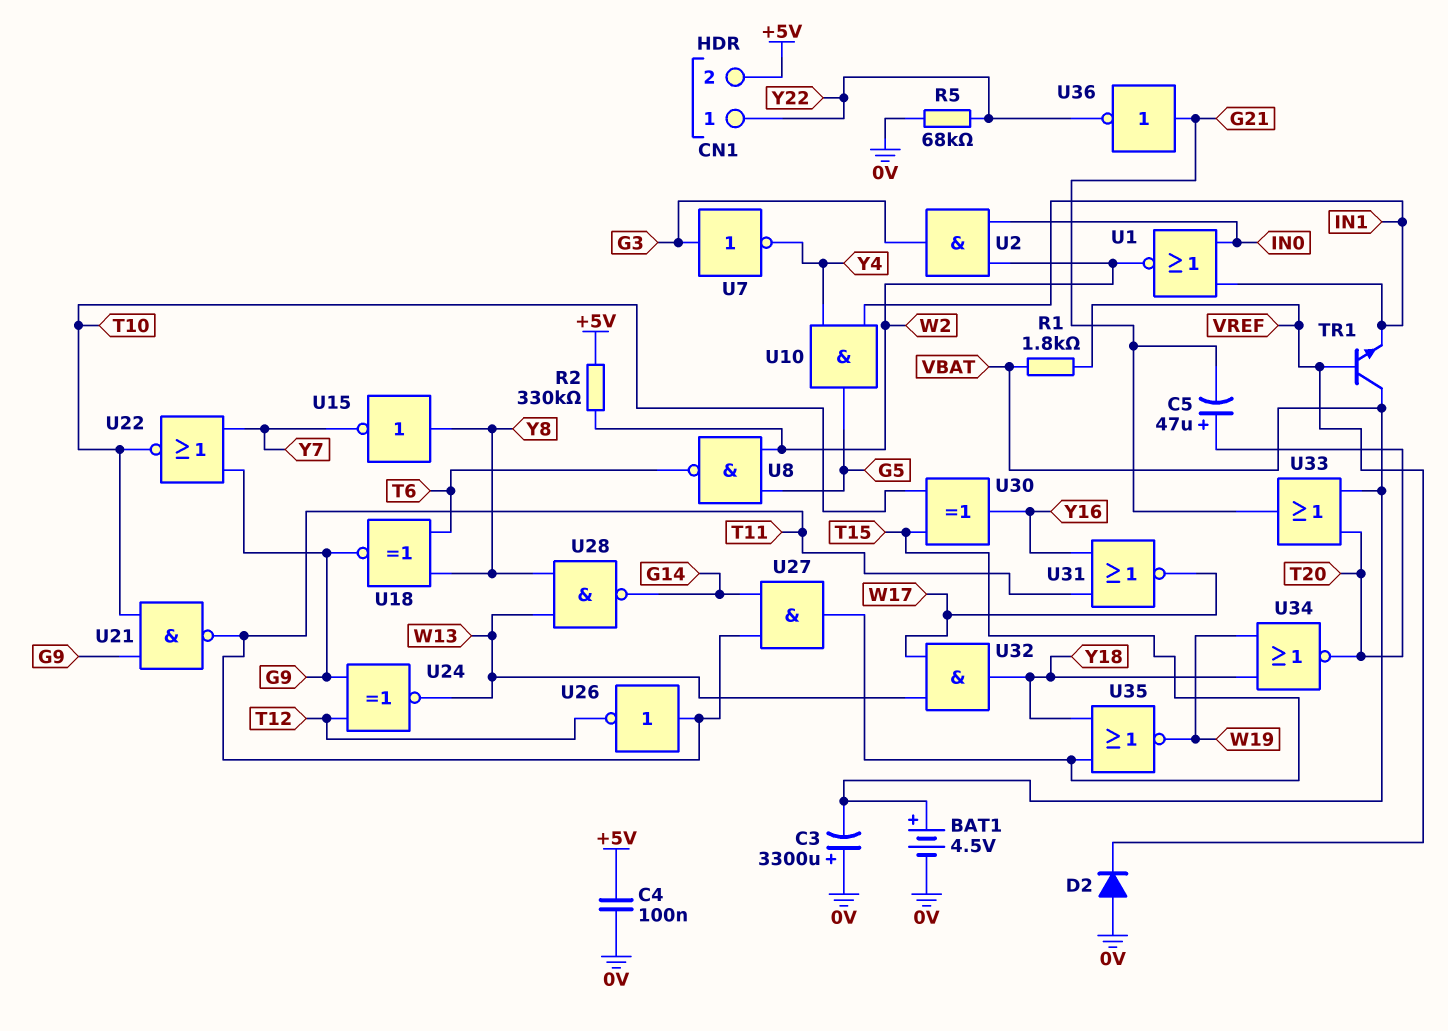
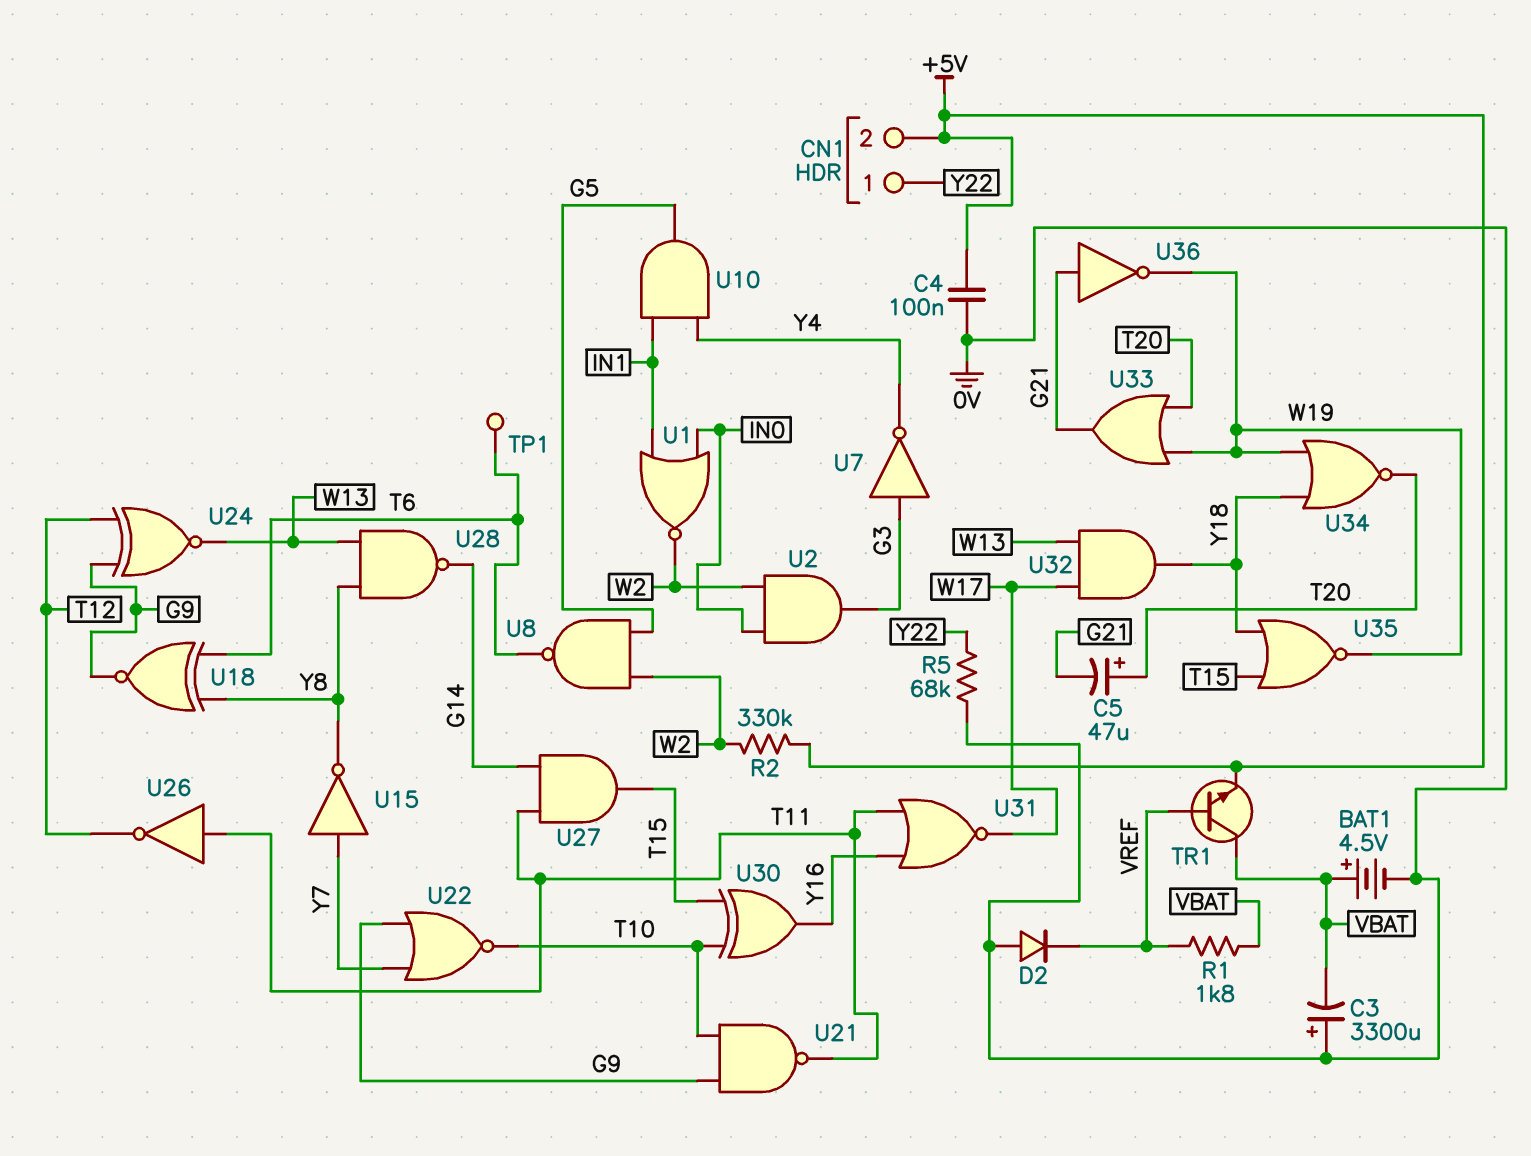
TP1: none -> test point (T6)
TR1: NPN (B VREF, C VBAT, E IN1) -> NPN (B VREF, C VBAT, E +5V)
U15: NOT (in Y8, out Y7) -> NOT (in Y7, out Y8)
U33: OR (in T20, in VBAT, out G21) -> OR (in T20, in W19, out G21)
U36: NOT (in G21, out Y22) -> NOT (in G21, out W19)

